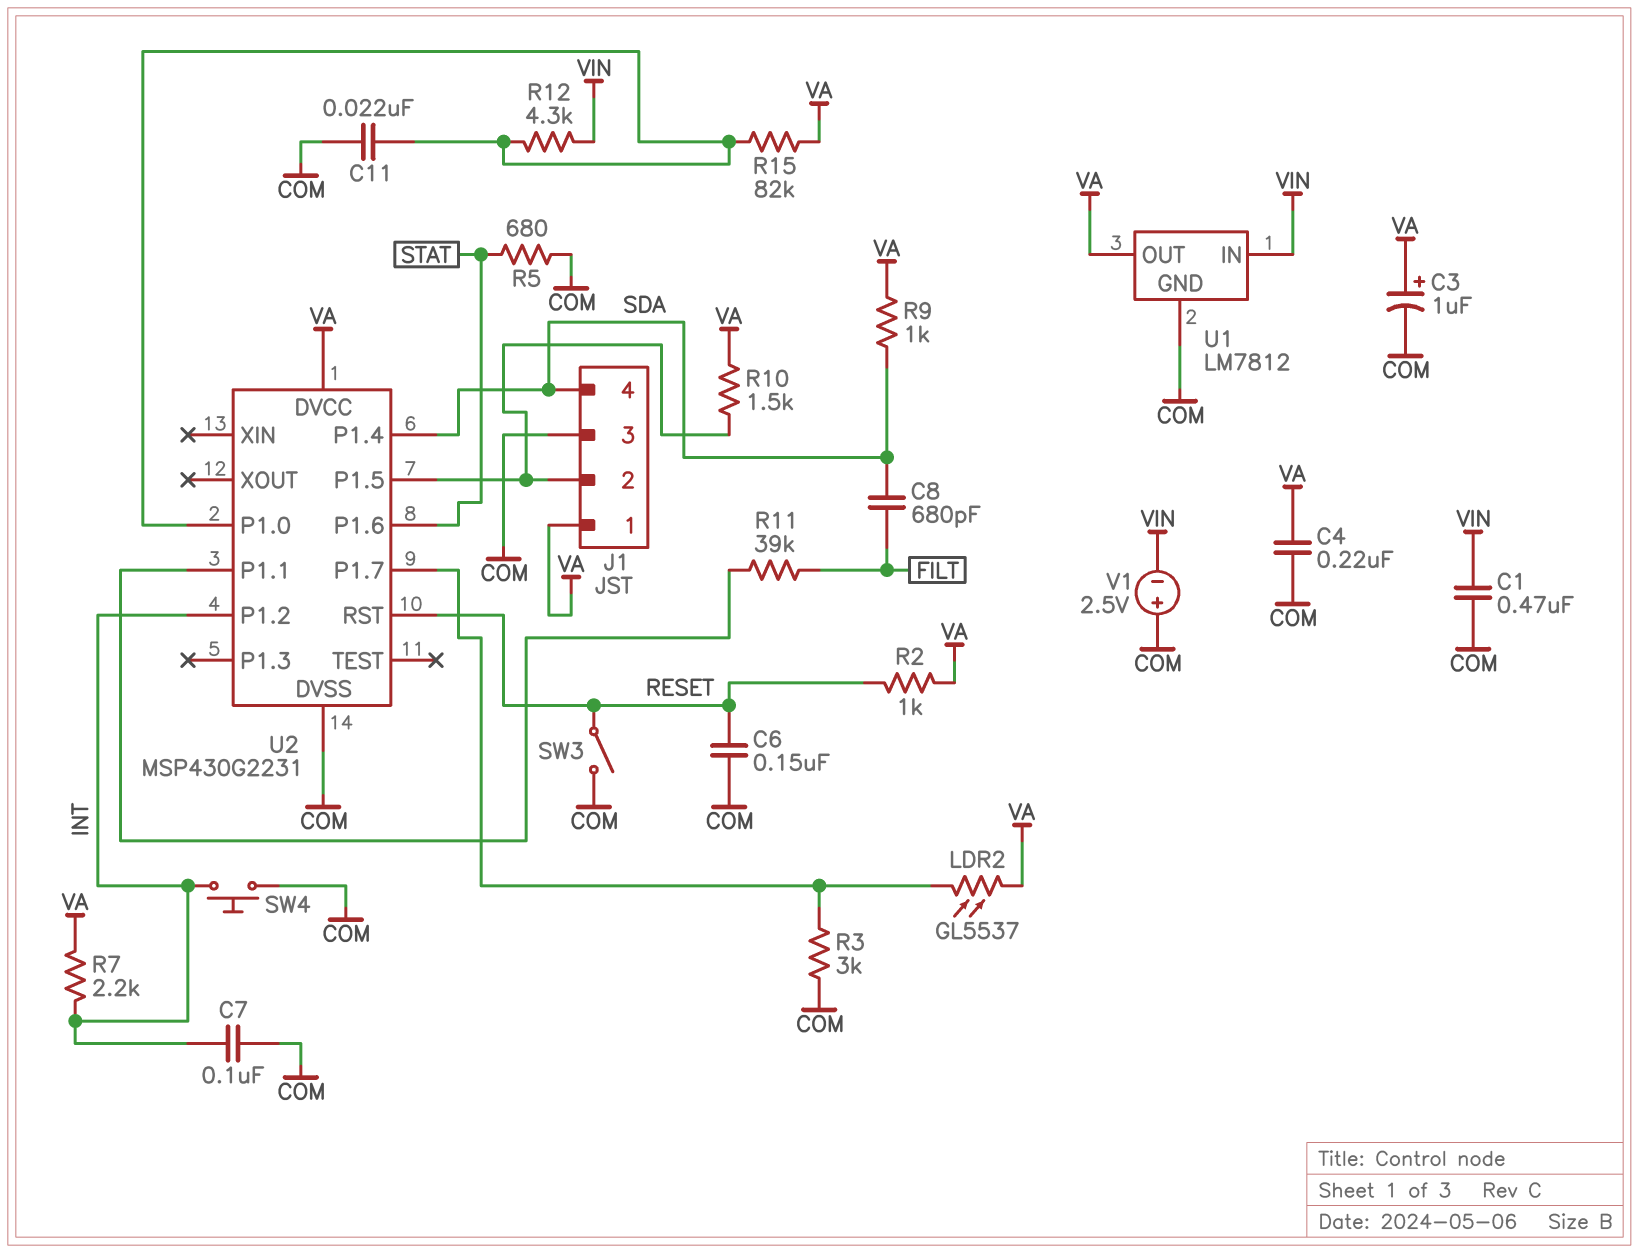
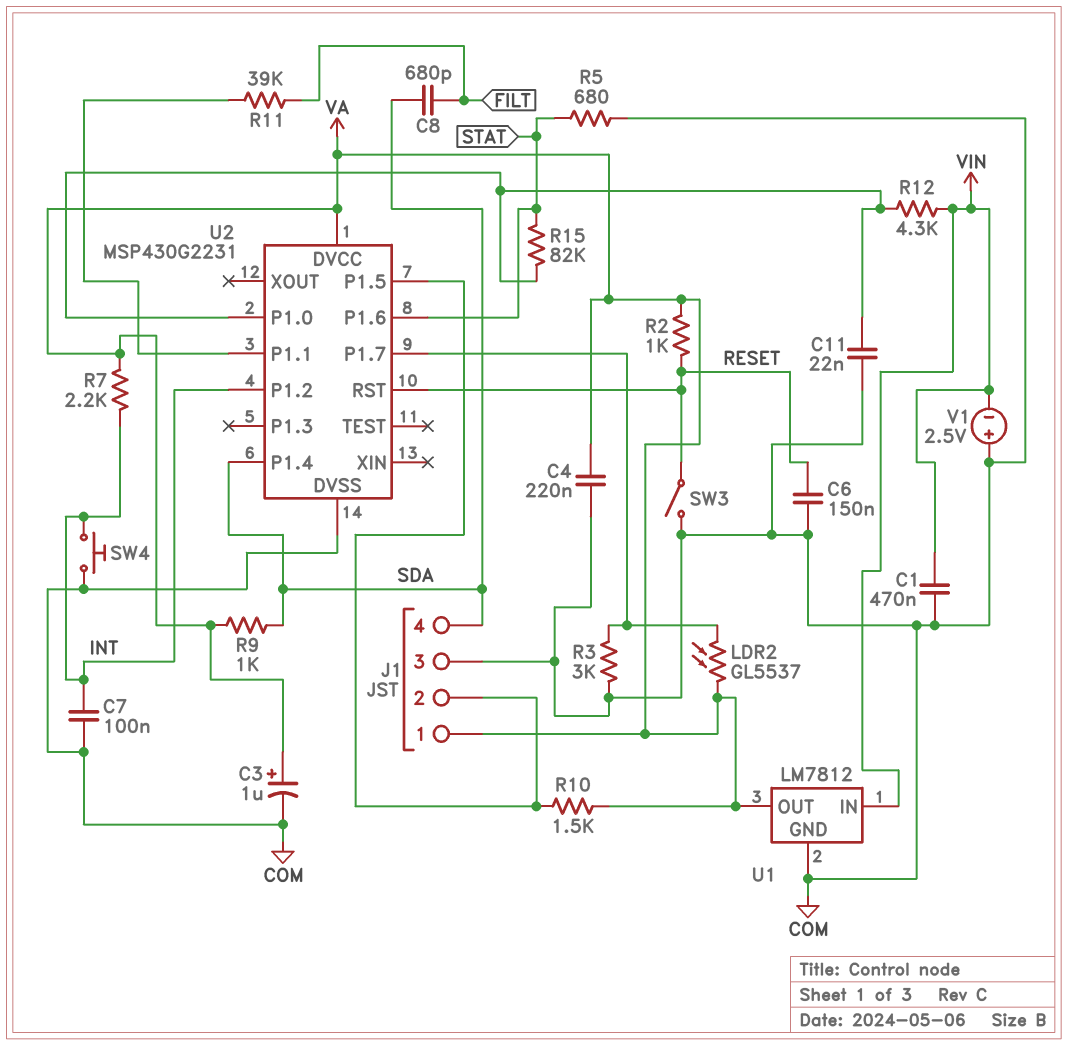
R15: 82k (U2/P1.0, VA) -> 82k (STAT, U2/P1.0)

